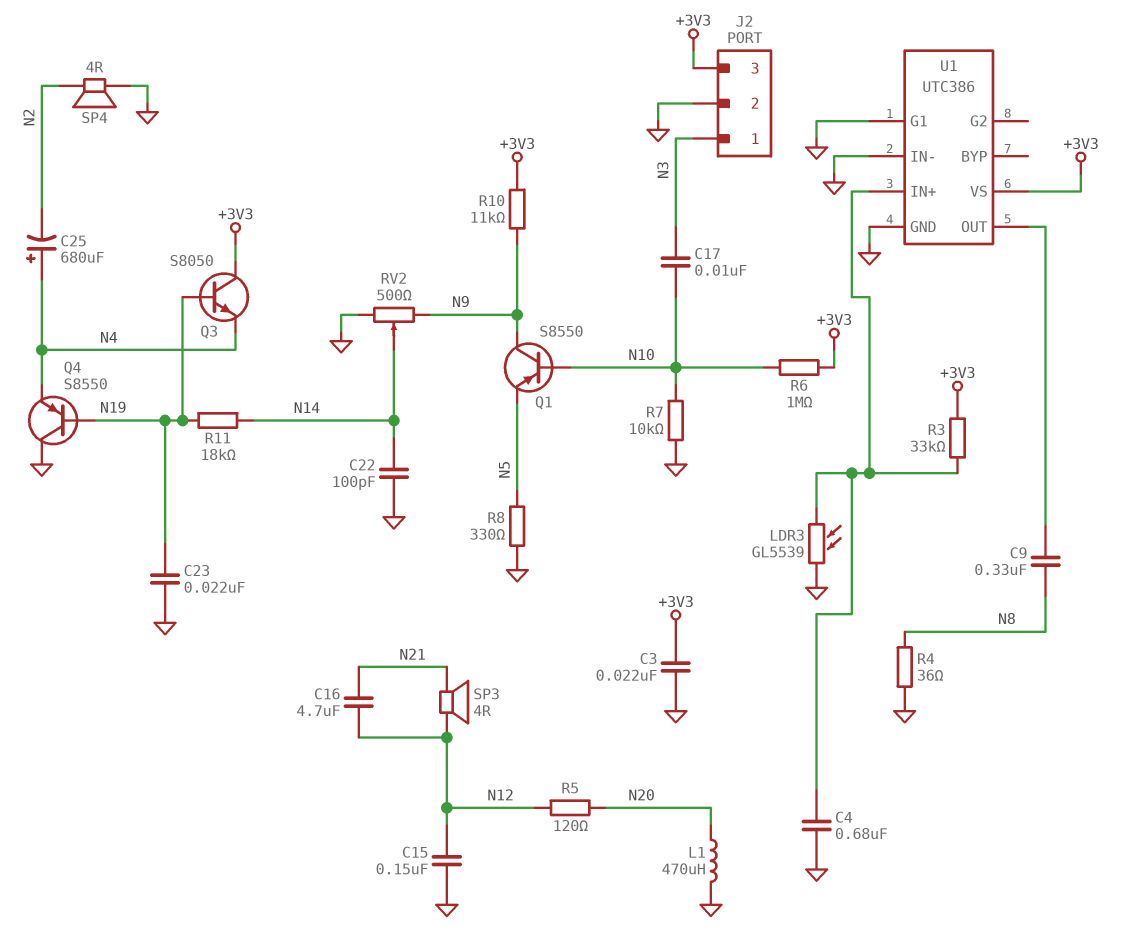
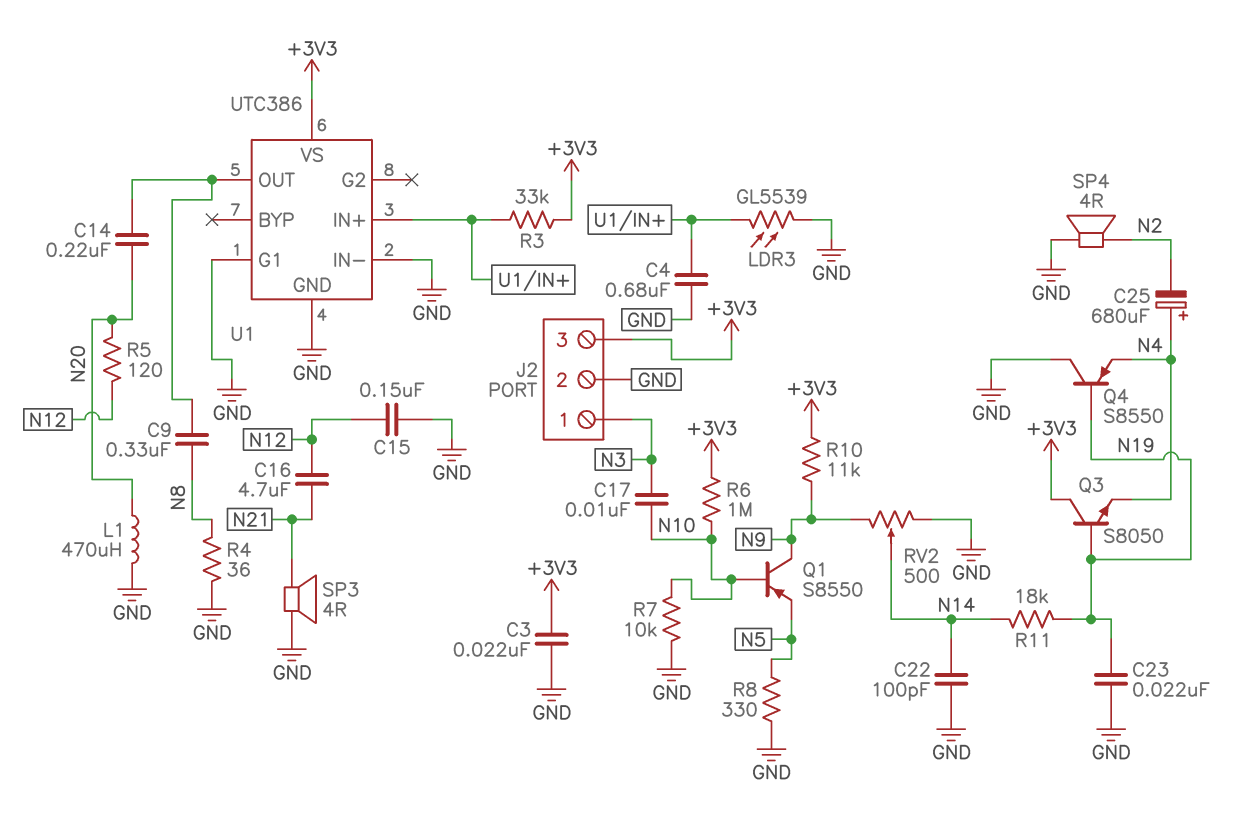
C14: none -> 220nF (N20, U1/OUT)
SP3: speaker 4R (N12, N21) -> speaker 4R (GND, N21)

